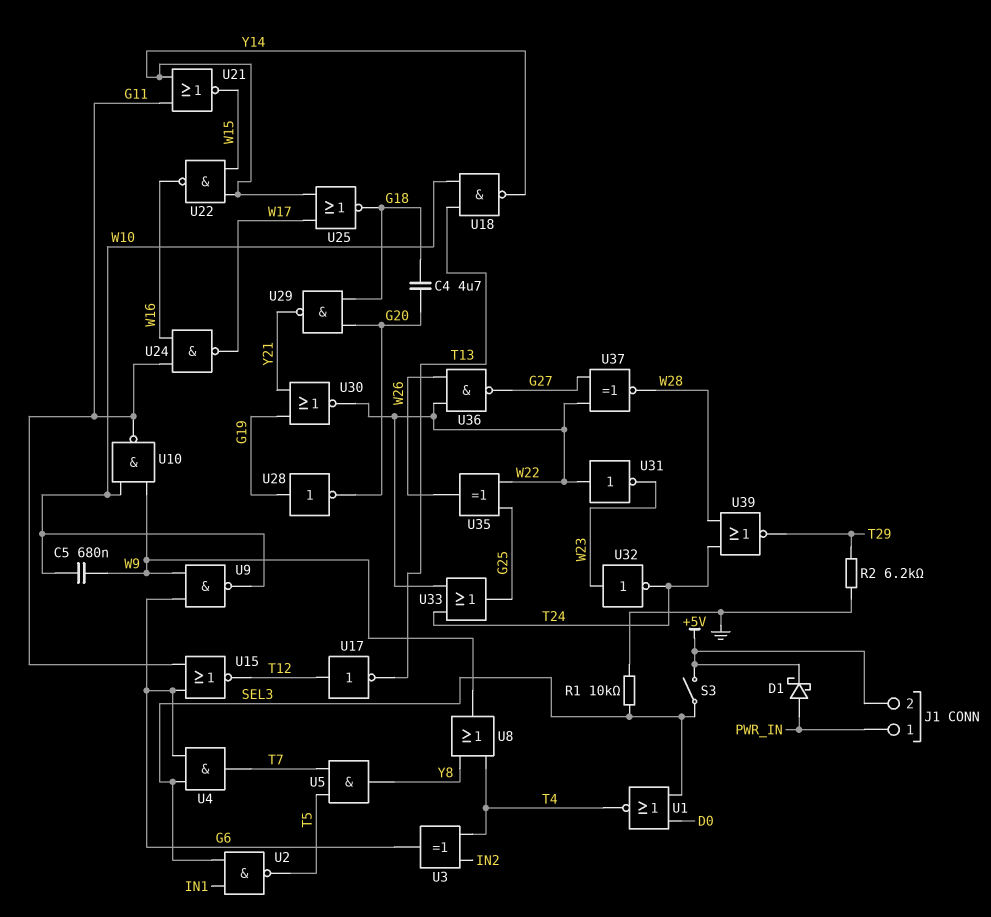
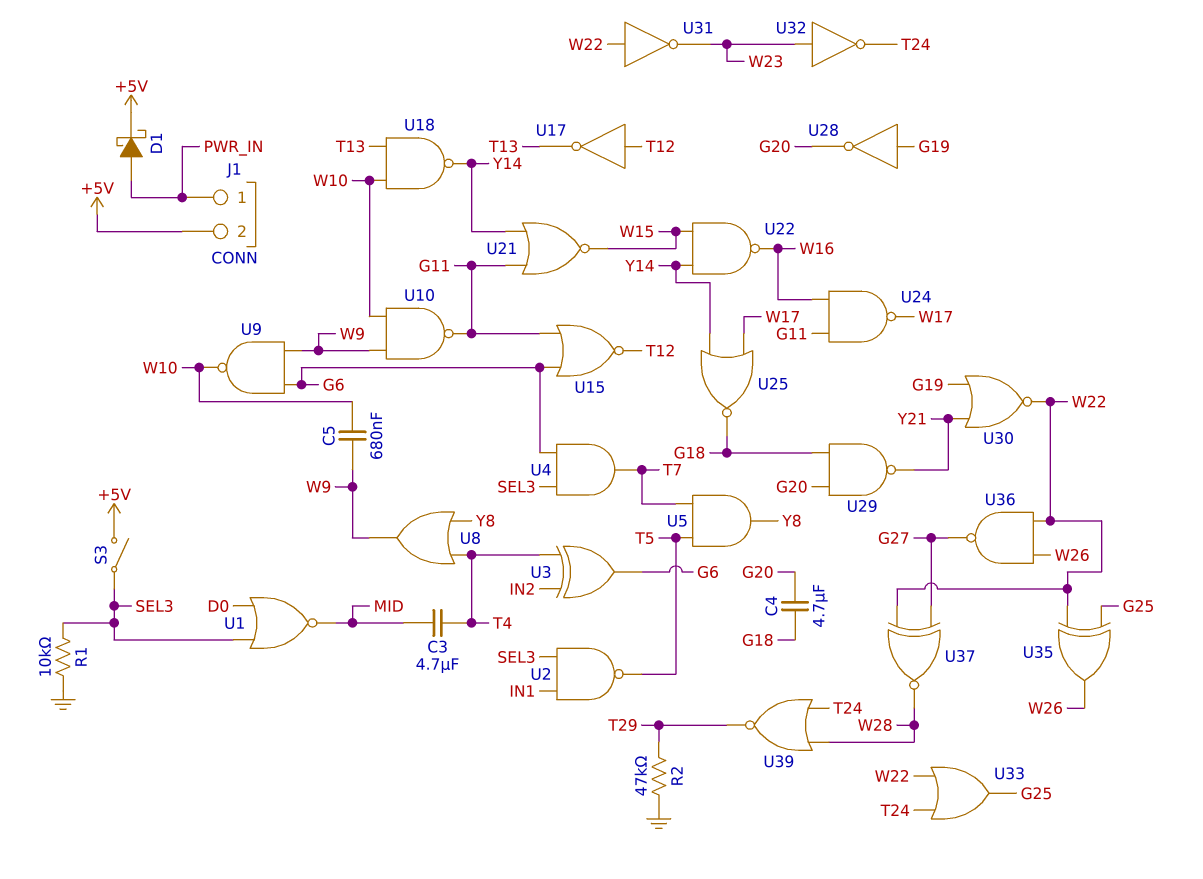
C3: none -> 4.7uF (MID, T4)
R2: 6.2k (GND, T29) -> 47k (GND, T29)
U1: NOR (in D0, in SEL3, out T4) -> NOR (in D0, in SEL3, out MID)

